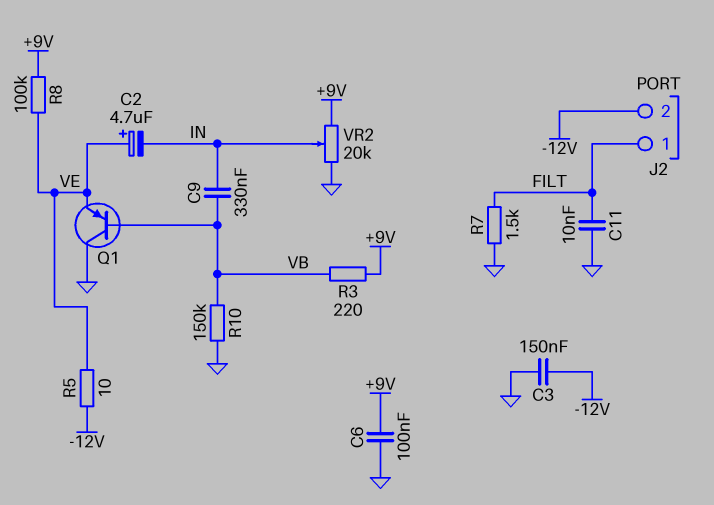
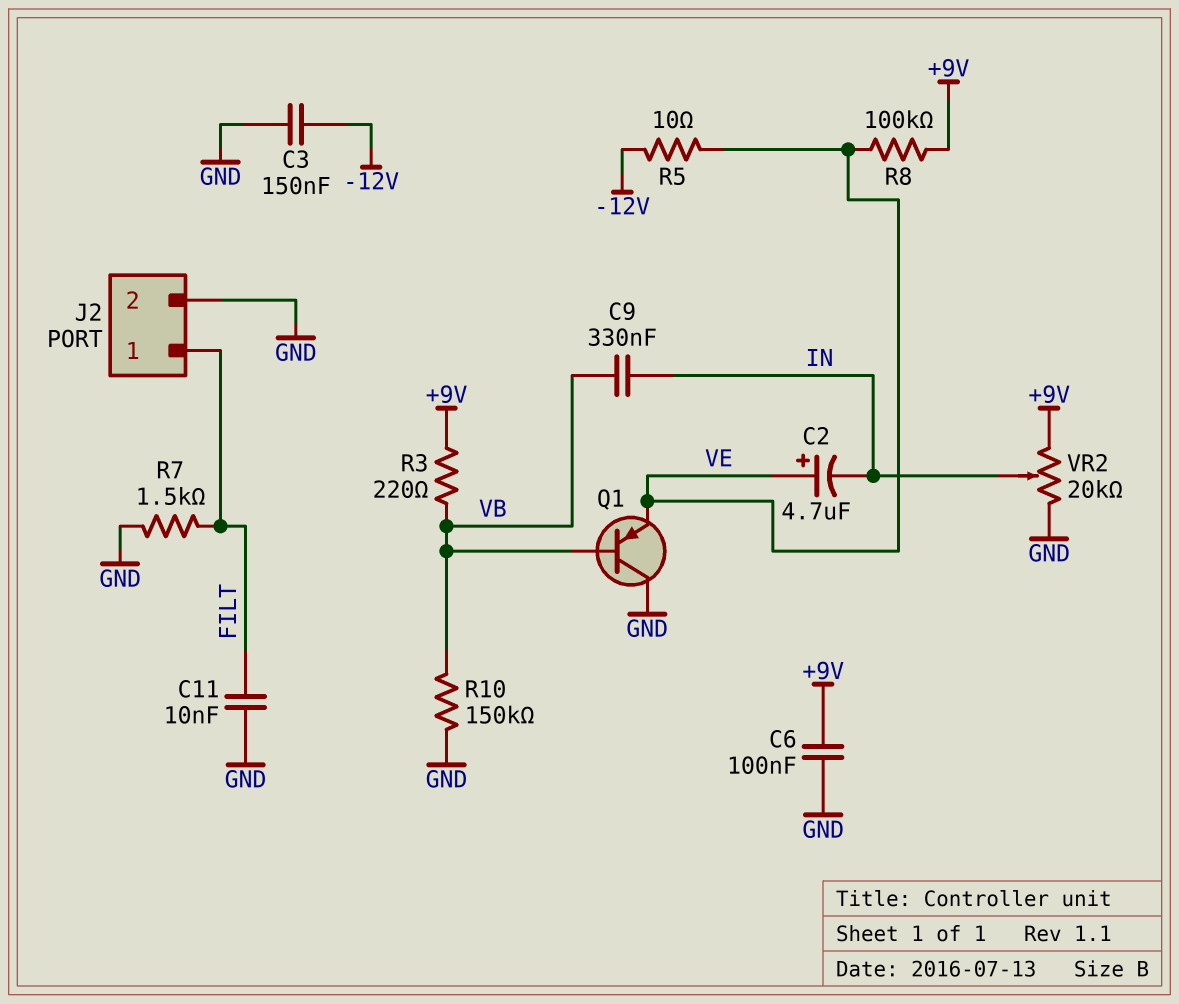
J2 pin 2: -12V -> GND

